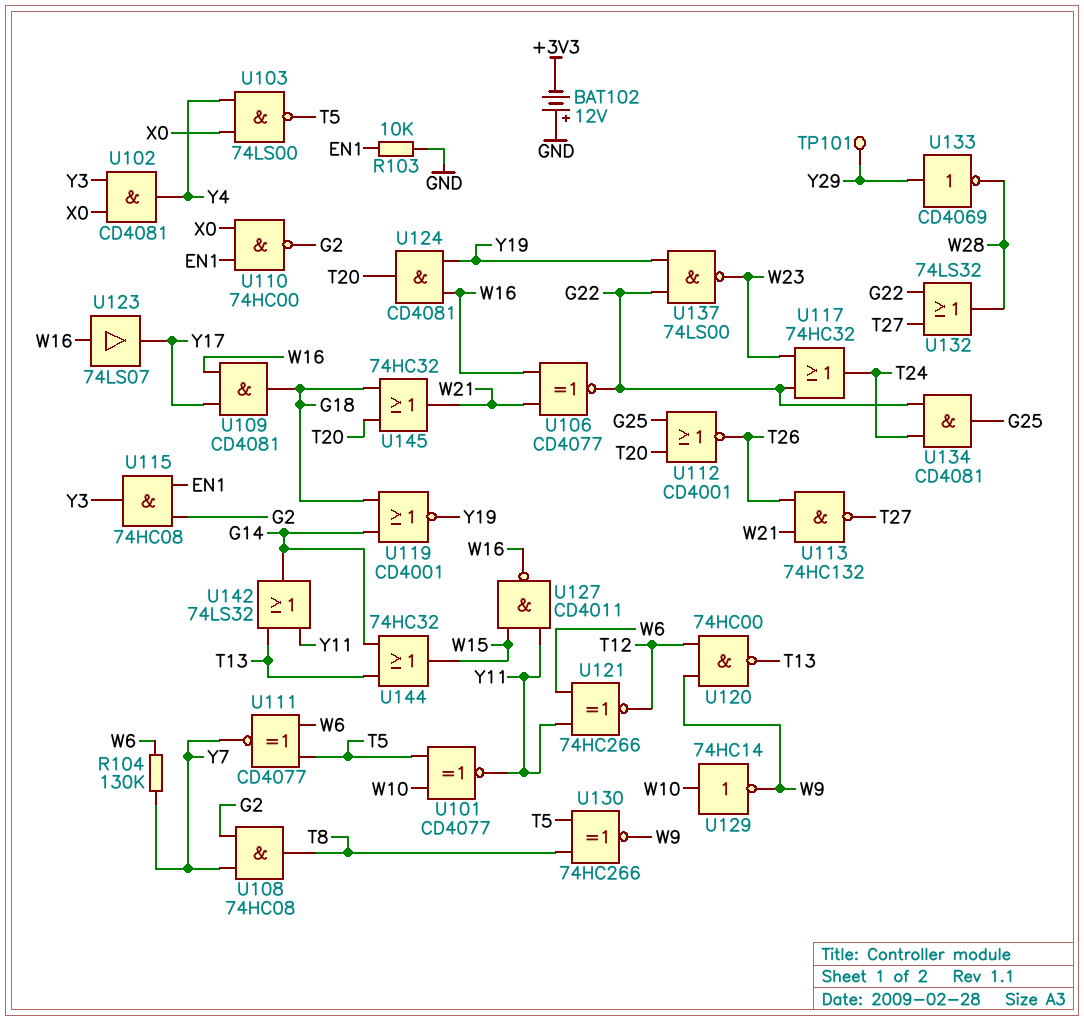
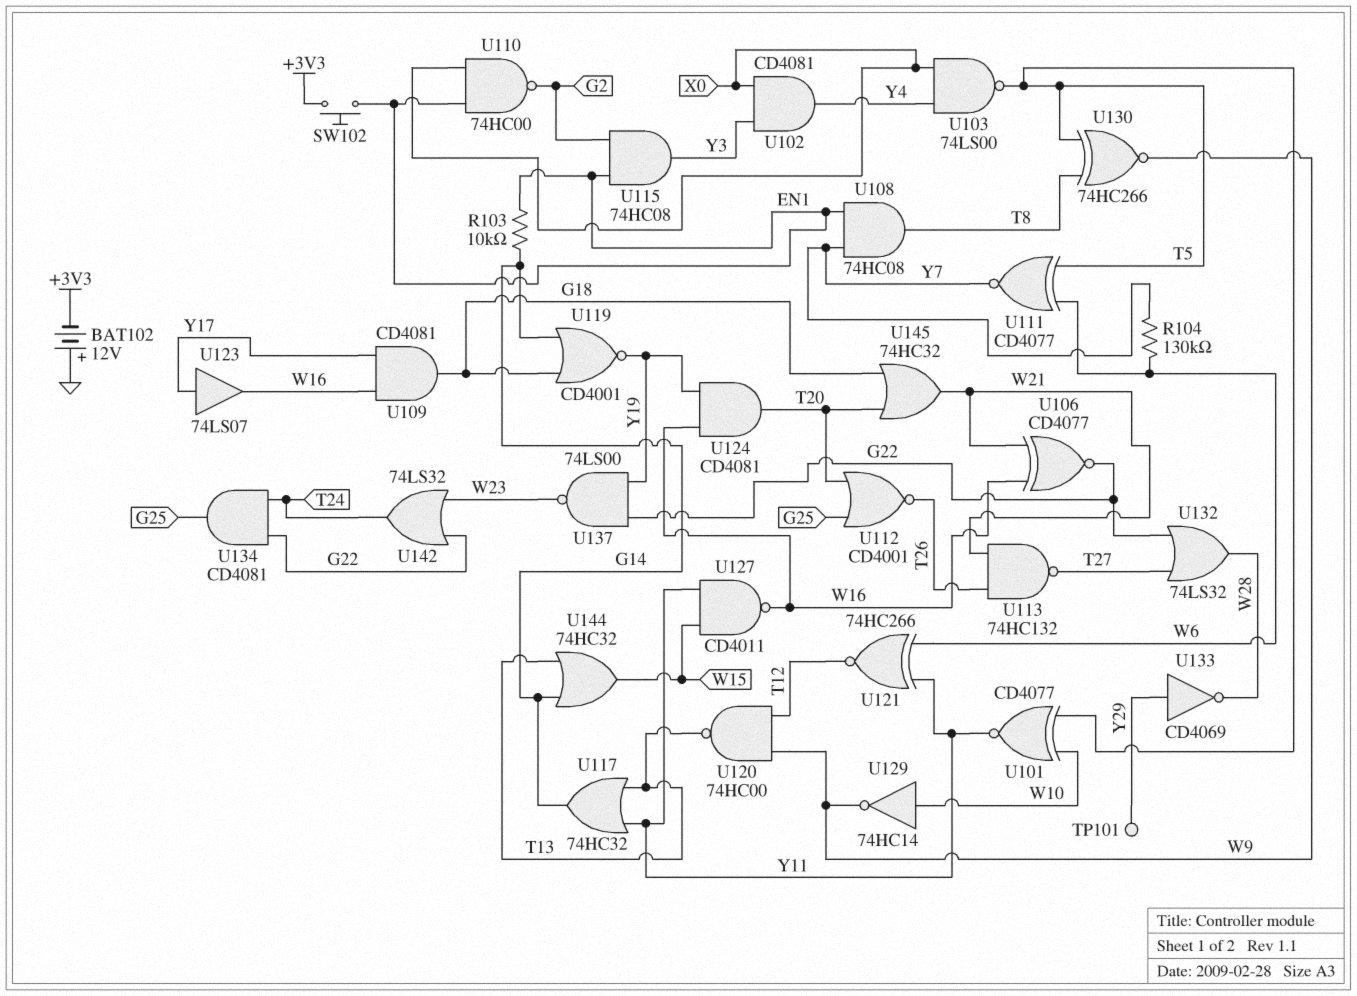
R103: 10k (EN1, GND) -> 10k (EN1, G14)
SW102: none -> button (+3V3, EN1)
U108: AND 74HC08 (in G2, in Y7, out T8) -> AND 74HC08 (in EN1, in Y7, out T8)
U117: OR 74HC32 (in G22, in W23, out T24) -> OR 74HC32 (in T13, in Y11, out G14)
U123: buffer 74LS07 (in W16, out Y17) -> buffer 74LS07 (in Y17, out W16)
U142: OR 74LS32 (in T13, in Y11, out G14) -> OR 74LS32 (in G22, in W23, out T24)

